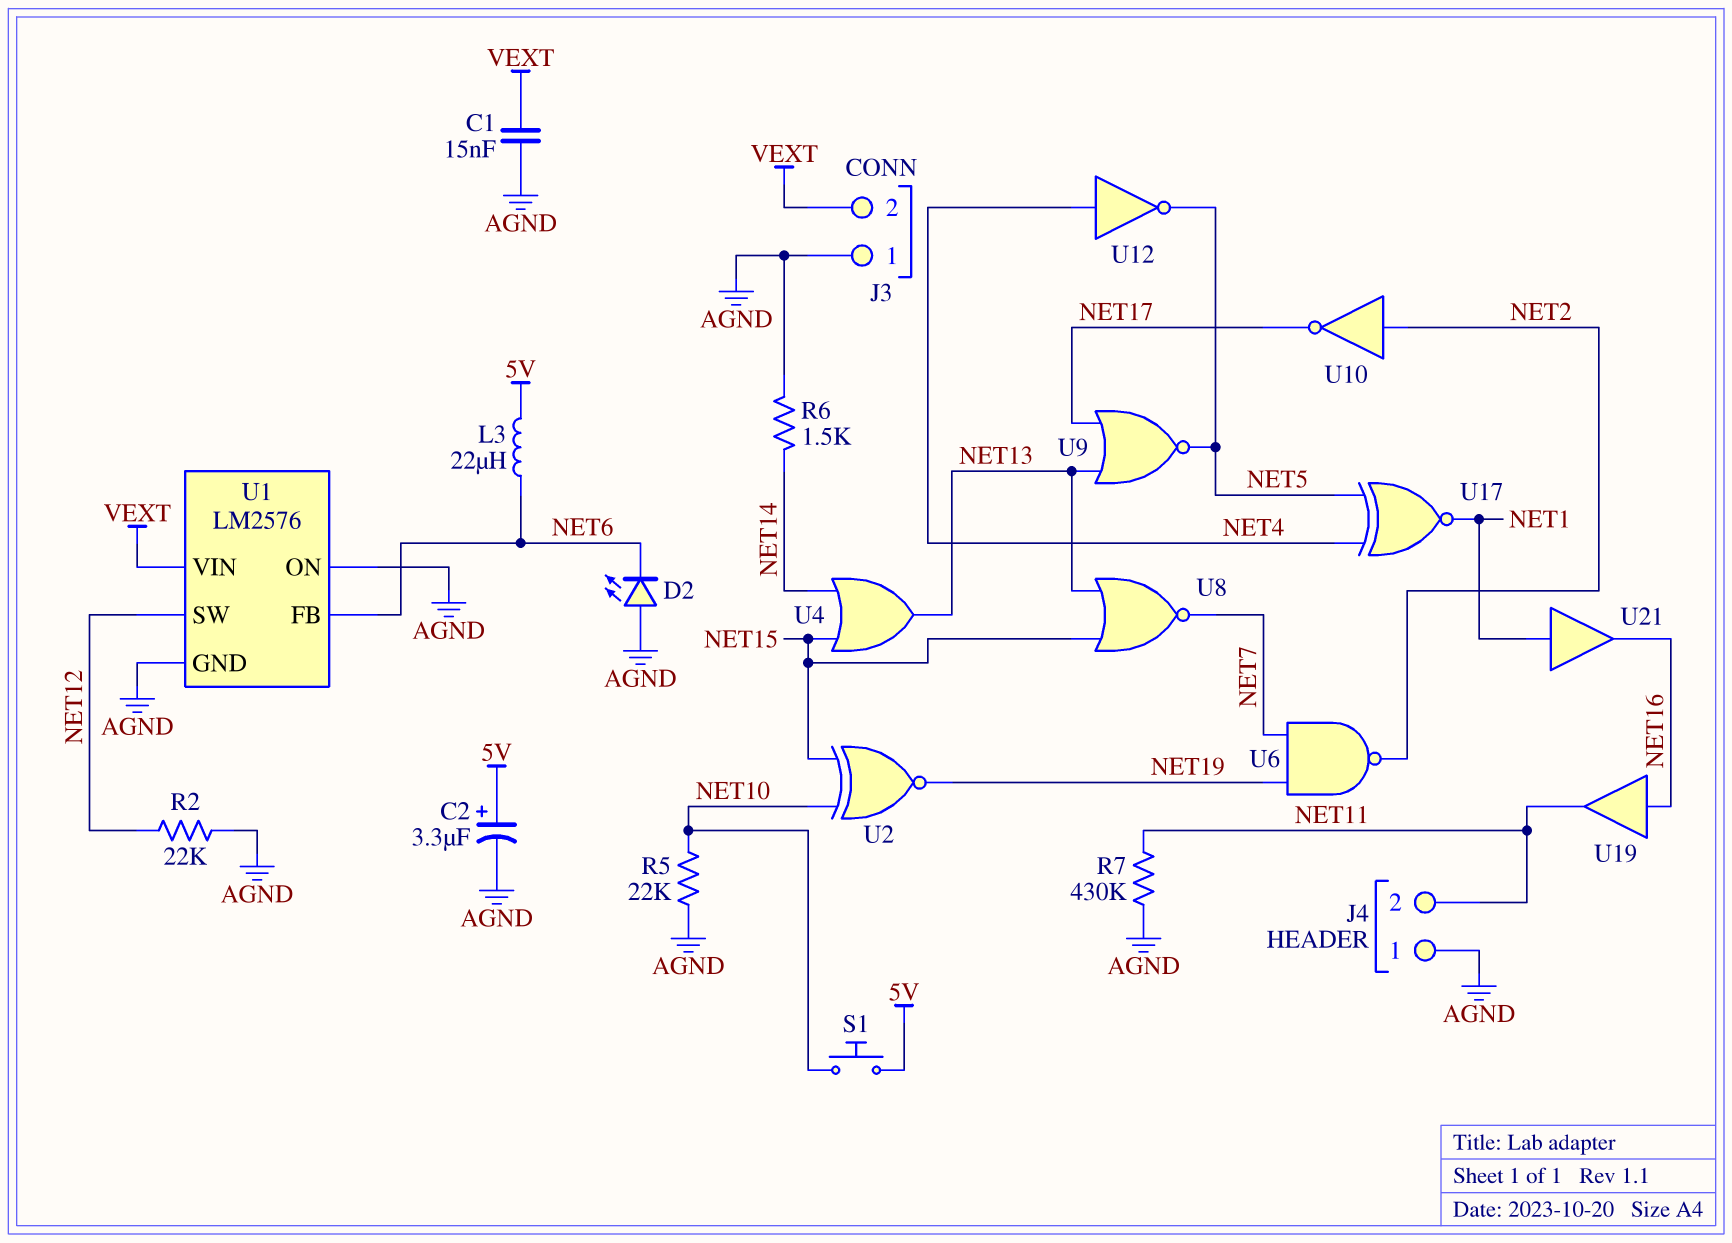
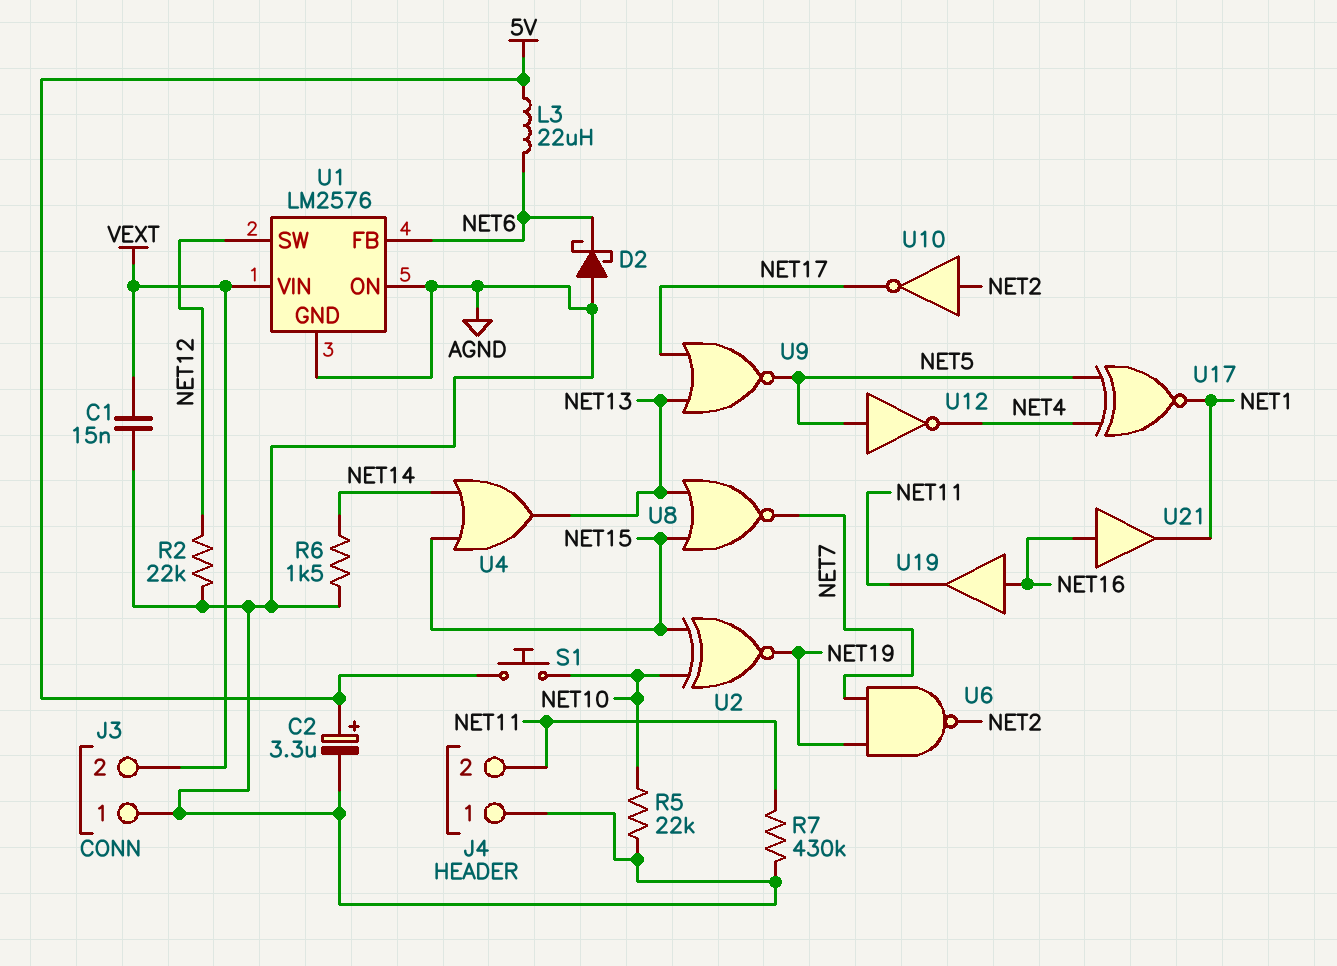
D2: LED (A AGND, K NET6) -> schottky (A AGND, K NET6)
U12: NOT (in NET4, out NET5) -> NOT (in NET5, out NET4)
U21: buffer (in NET1, out NET16) -> buffer (in NET16, out NET1)

